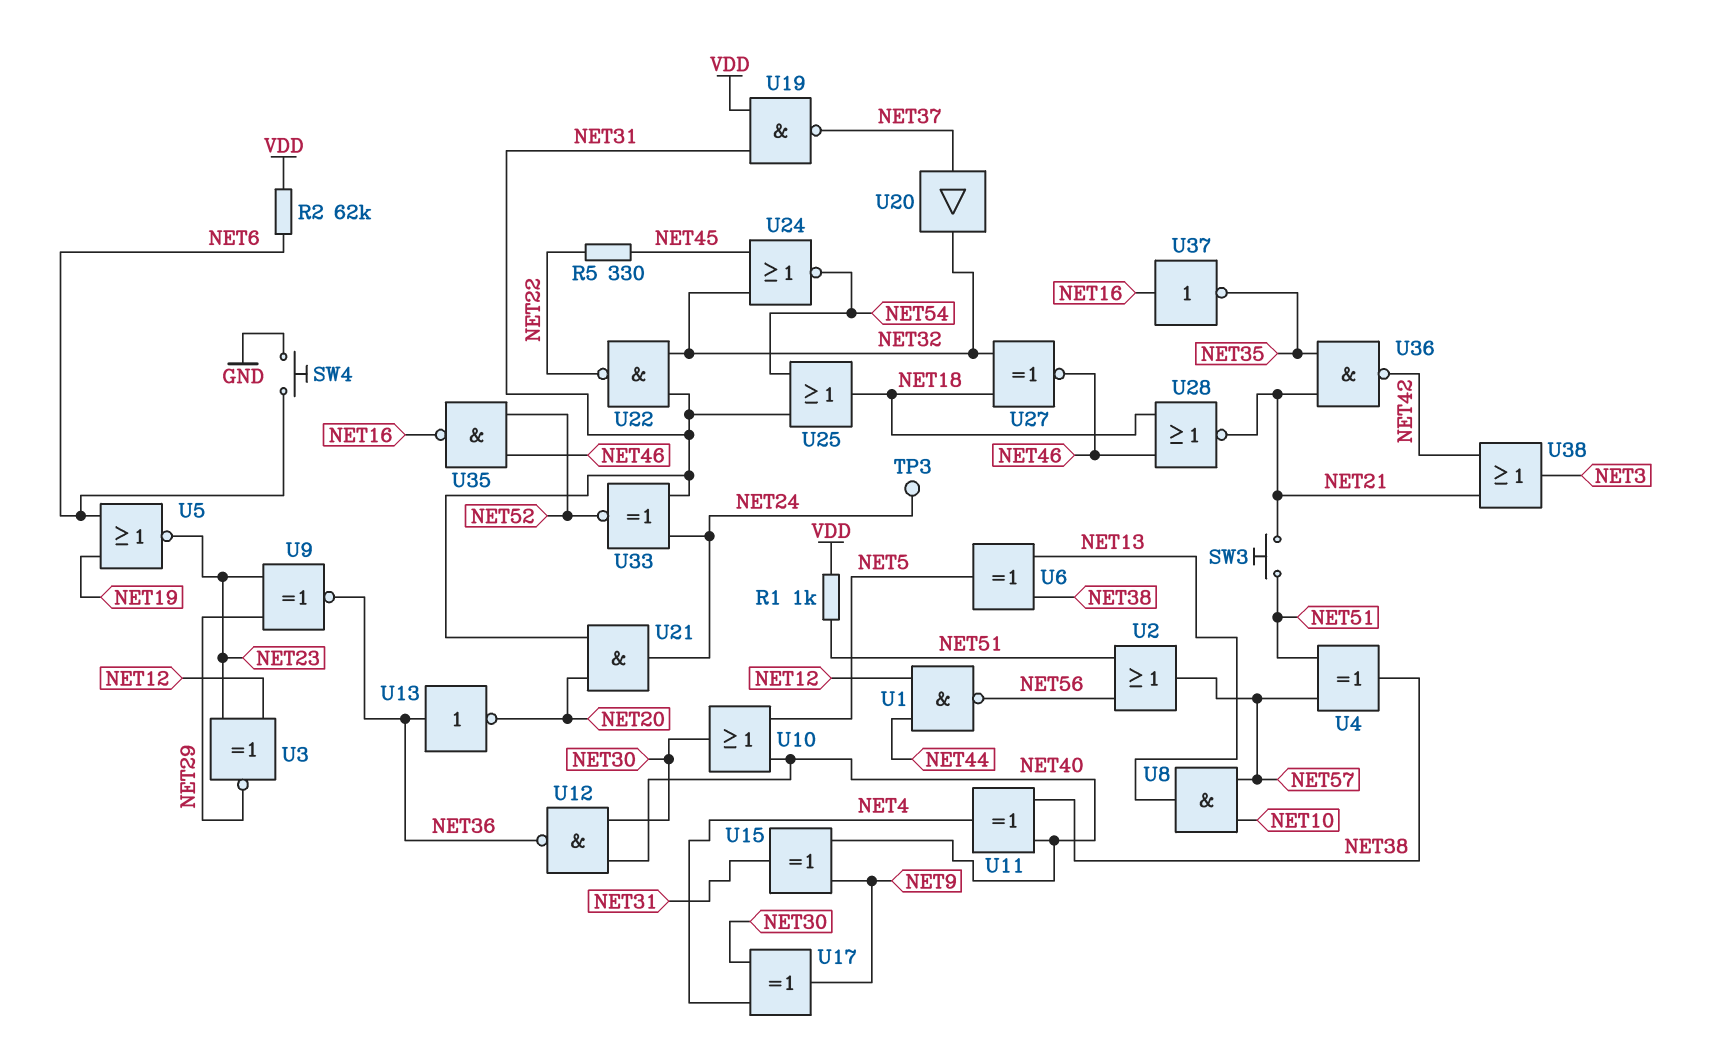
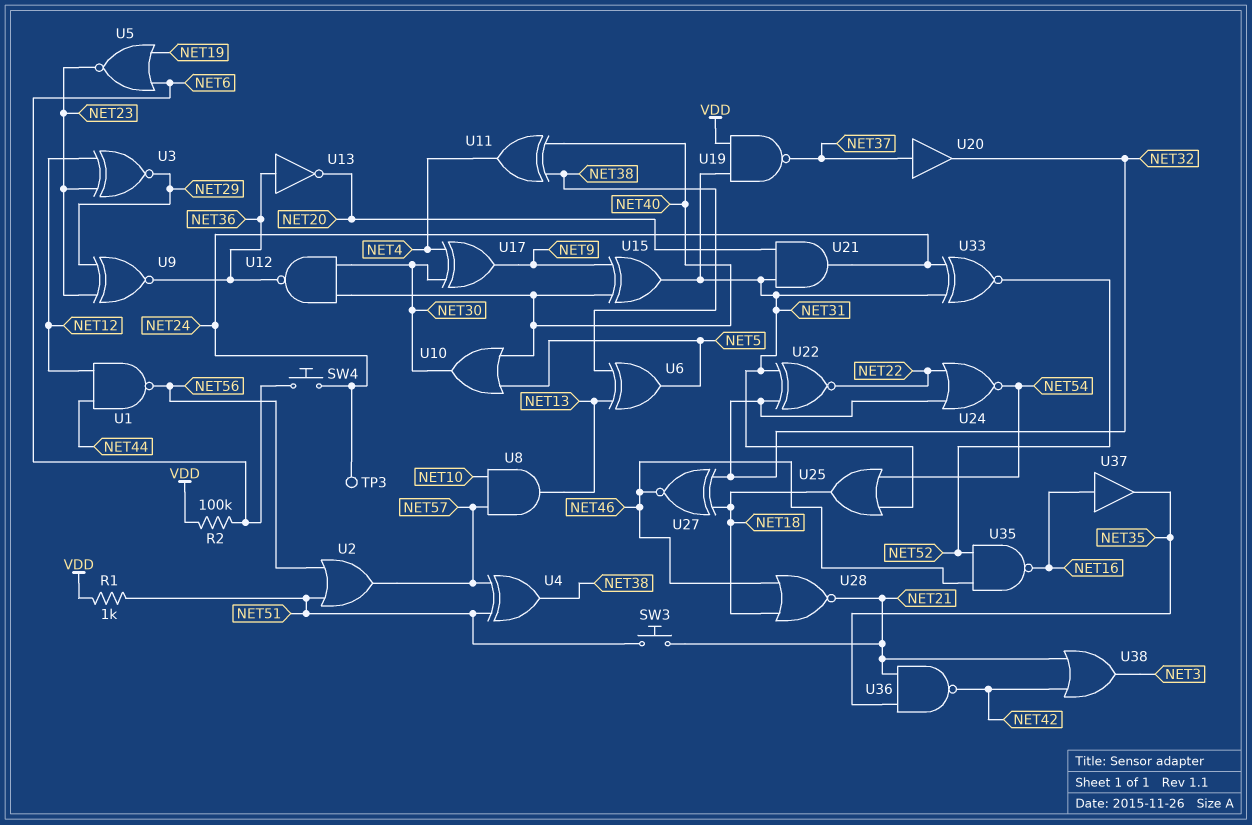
R2: 62k (NET6, VDD) -> 100k (NET6, VDD)
R5: 330 (NET22, NET45) -> none
SW4: button (GND, NET6) -> button (NET6, NET24)
U22: NAND (in NET31, in NET32, out NET22) -> XNOR (in NET31, in NET32, out NET22)
U24: NOR (in NET32, in NET45, out NET54) -> NOR (in NET22, in NET32, out NET54)
U37: NOT (in NET16, out NET35) -> buffer (in NET16, out NET35)

